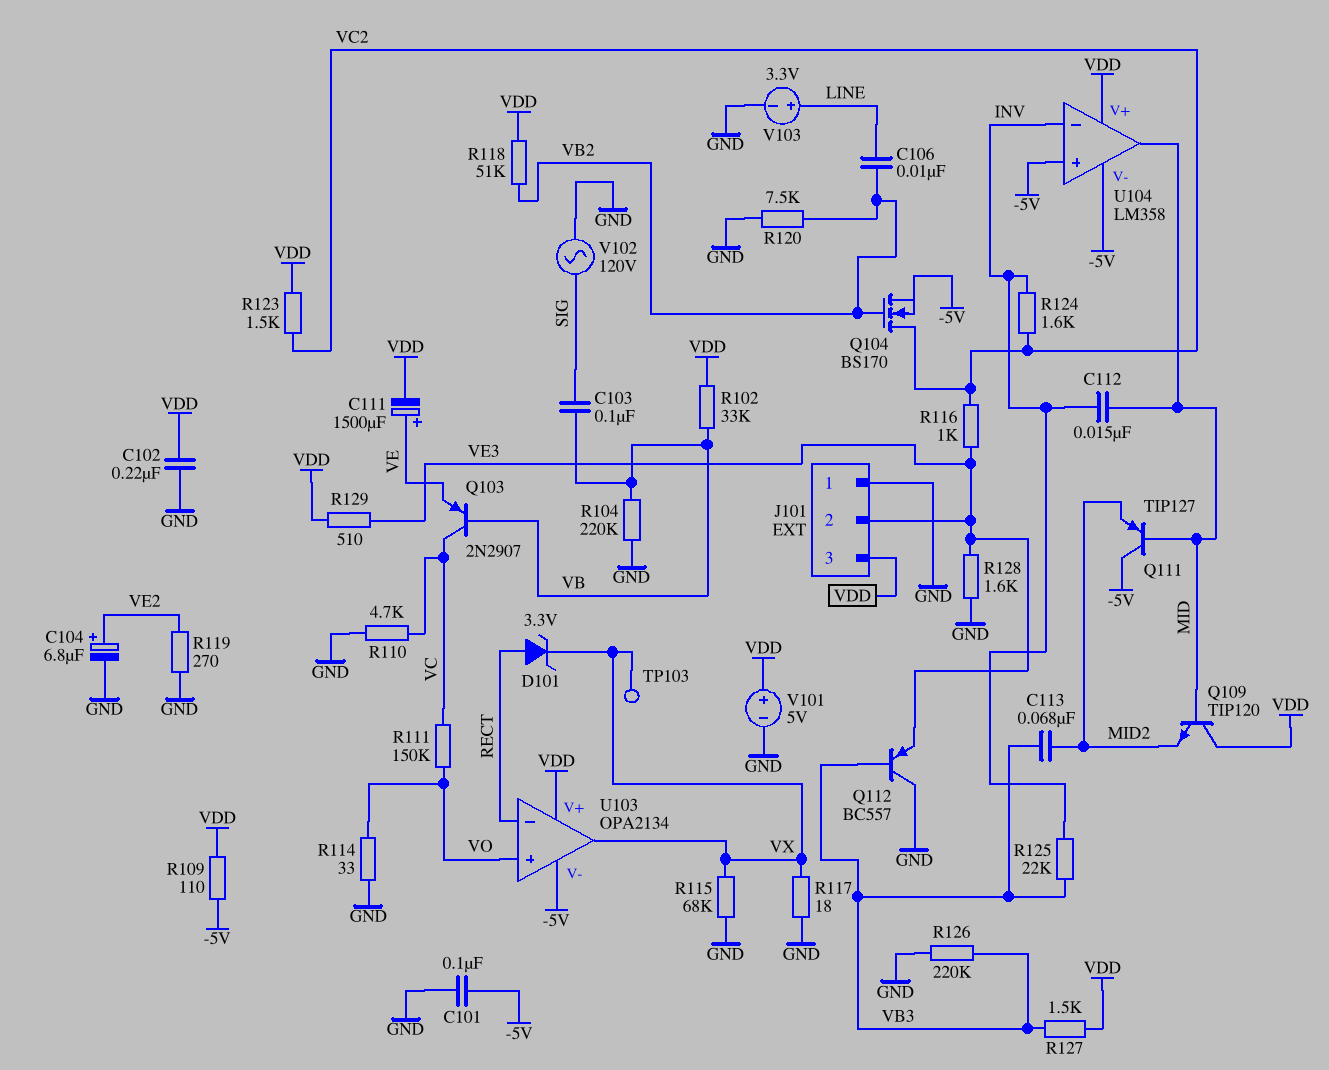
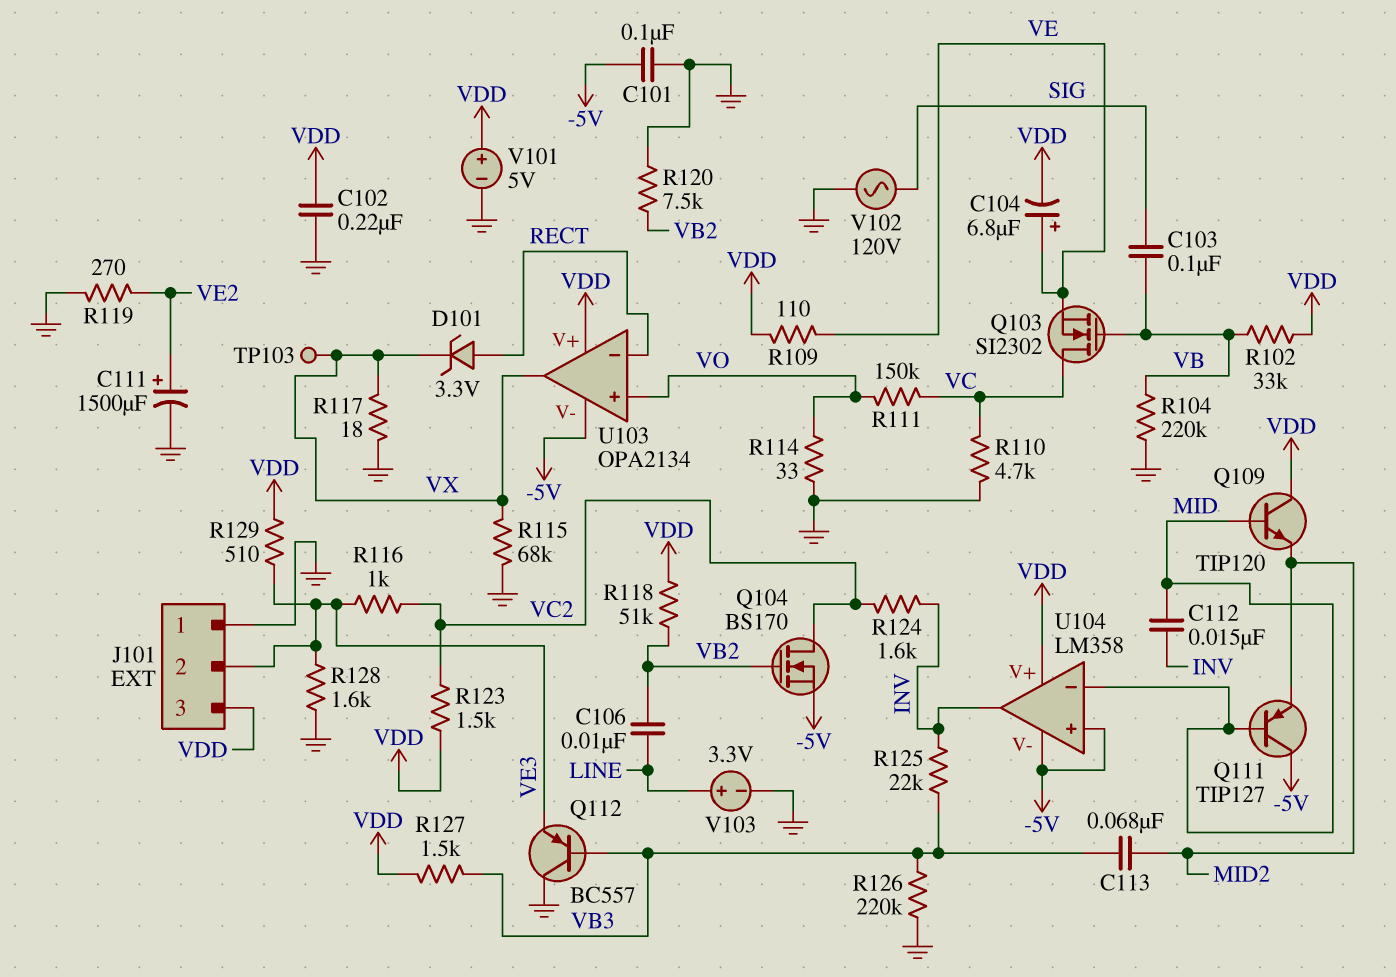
C104: 6.8uF (plus VE2, minus GND) -> 6.8uF (plus VE, minus VDD)
C111: 1500uF (plus VE, minus VDD) -> 1500uF (plus VE2, minus GND)
Q103: PNP 2N2907 (B VB, C VC, E VE) -> NMOS SI2302 (G VB, D VC, S VE)
R109: 110 (-5V, VDD) -> 110 (VDD, VE)
U104 pin in-: INV -> MID
U104 pin out: MID -> INV

